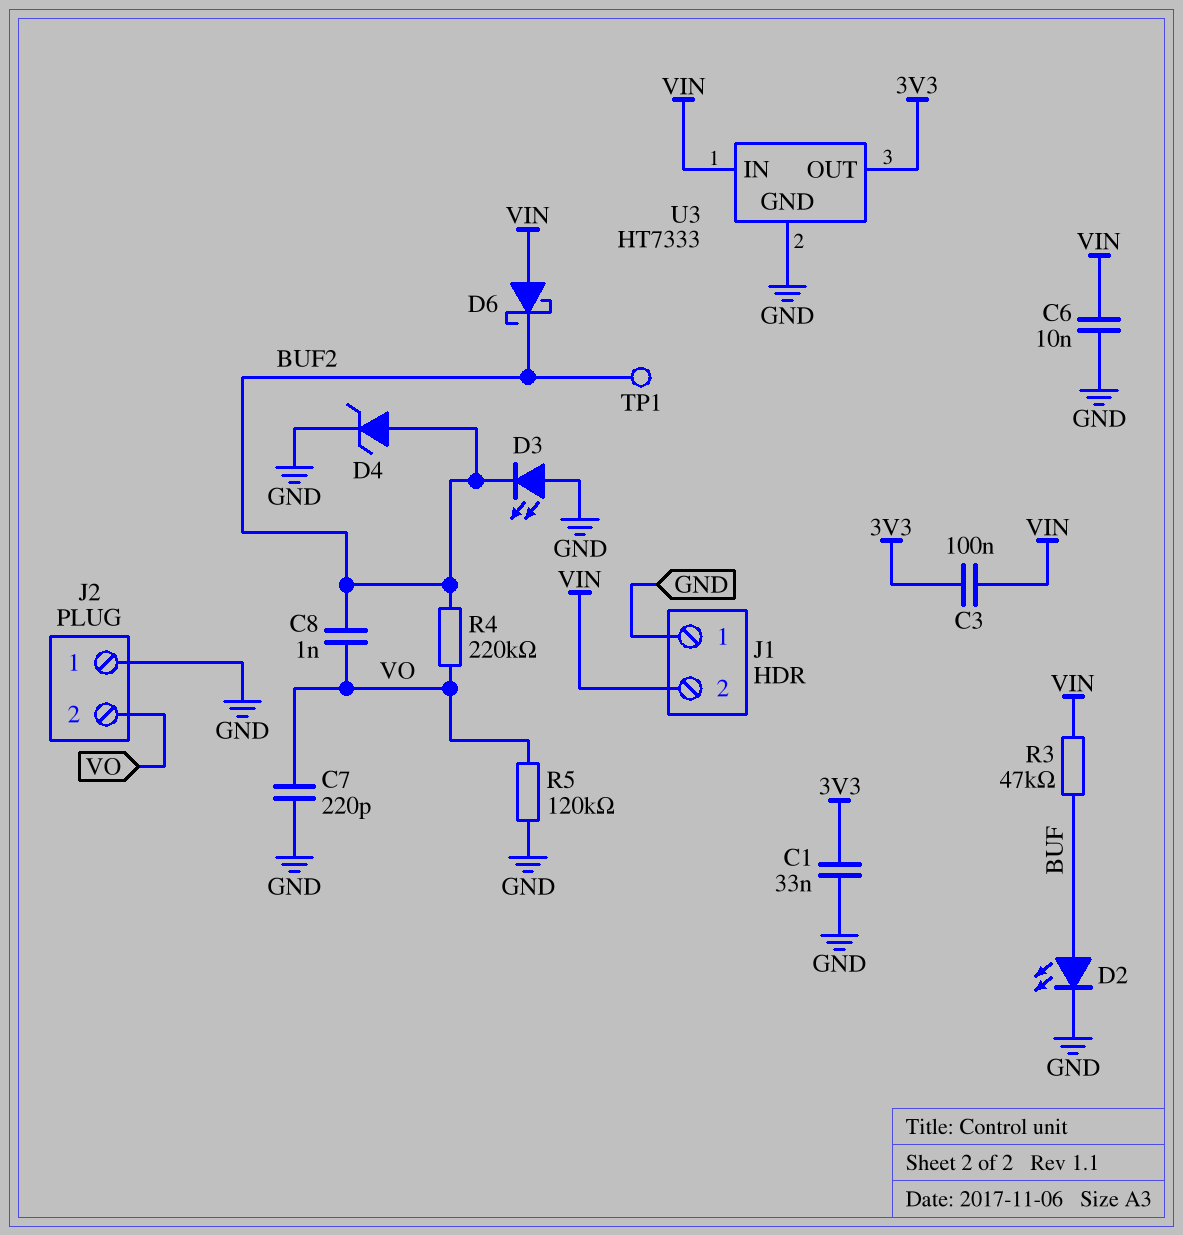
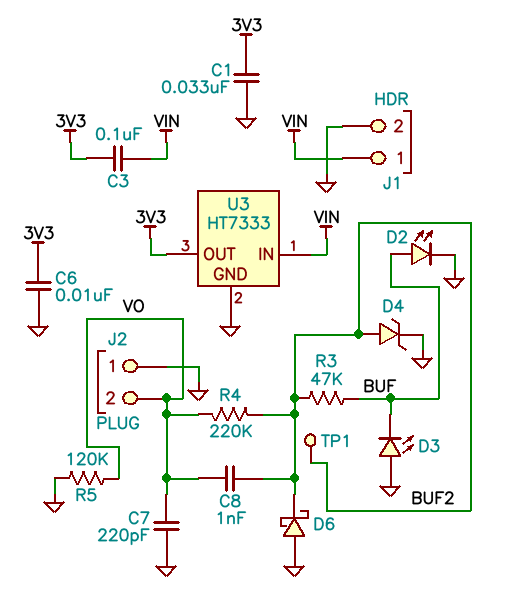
C6: 10nF (GND, VIN) -> 10nF (3V3, GND)
D3: LED (A GND, K BUF2) -> LED (A GND, K BUF)
D6: schottky (A VIN, K BUF2) -> schottky (A GND, K BUF2)
J1 pin 1: GND -> VIN
J1 pin 2: VIN -> GND
R3: 47k (BUF, VIN) -> 47k (BUF, BUF2)

